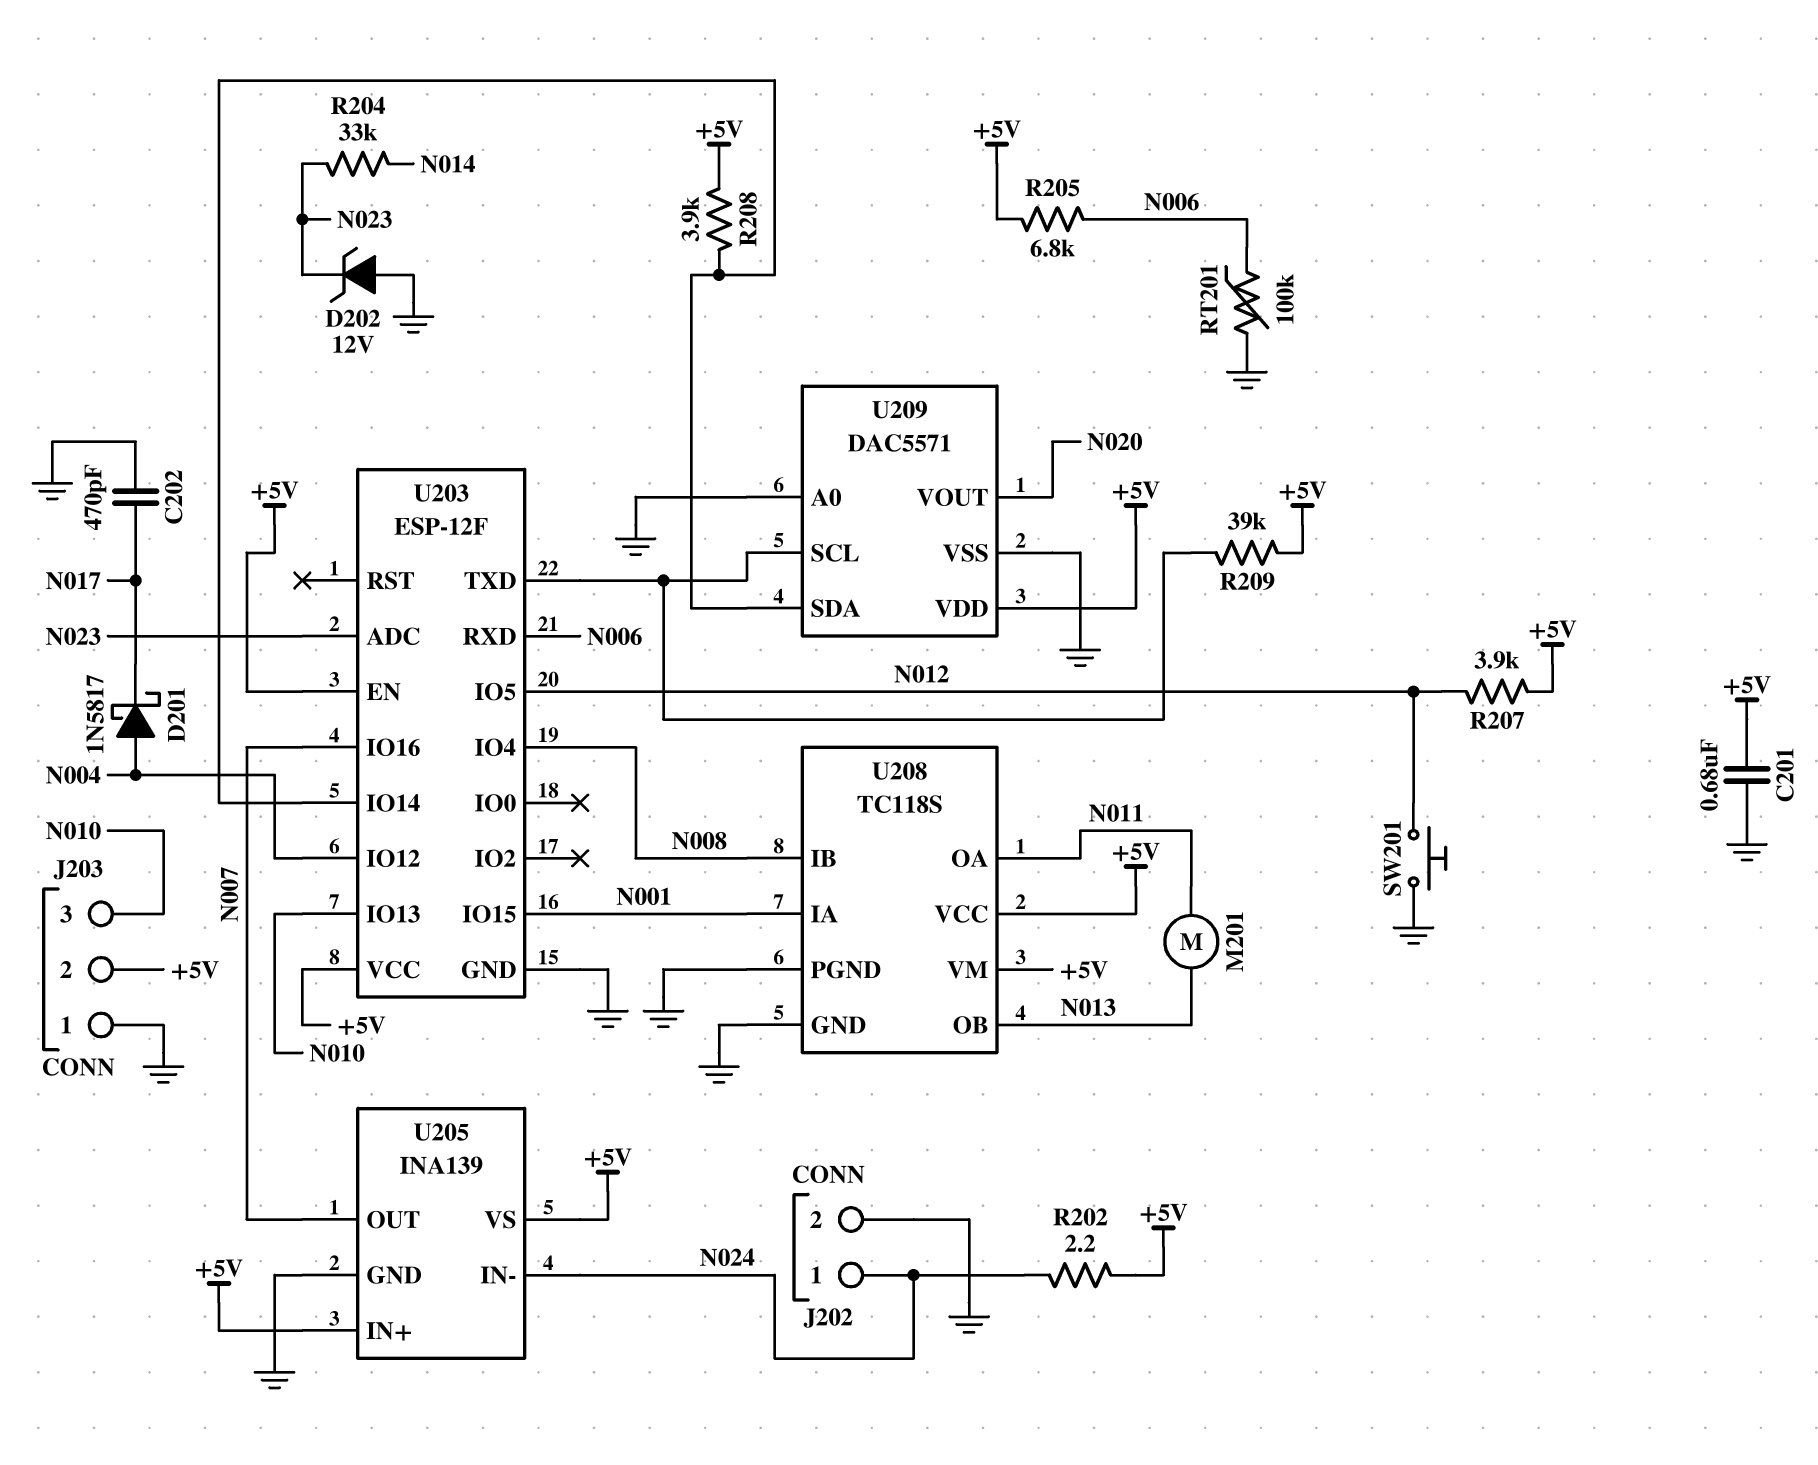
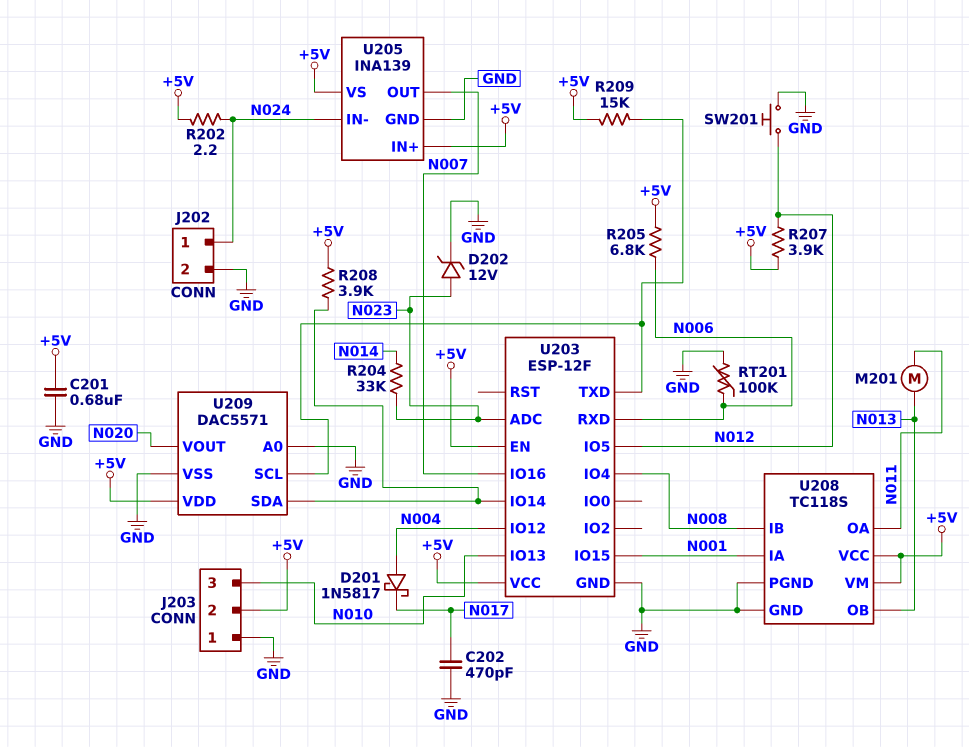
D202: zener 12V (A GND, K N023) -> zener 12V (A N023, K GND)
R209: 39k (+5V, U203/TXD) -> 15k (+5V, U203/TXD)

